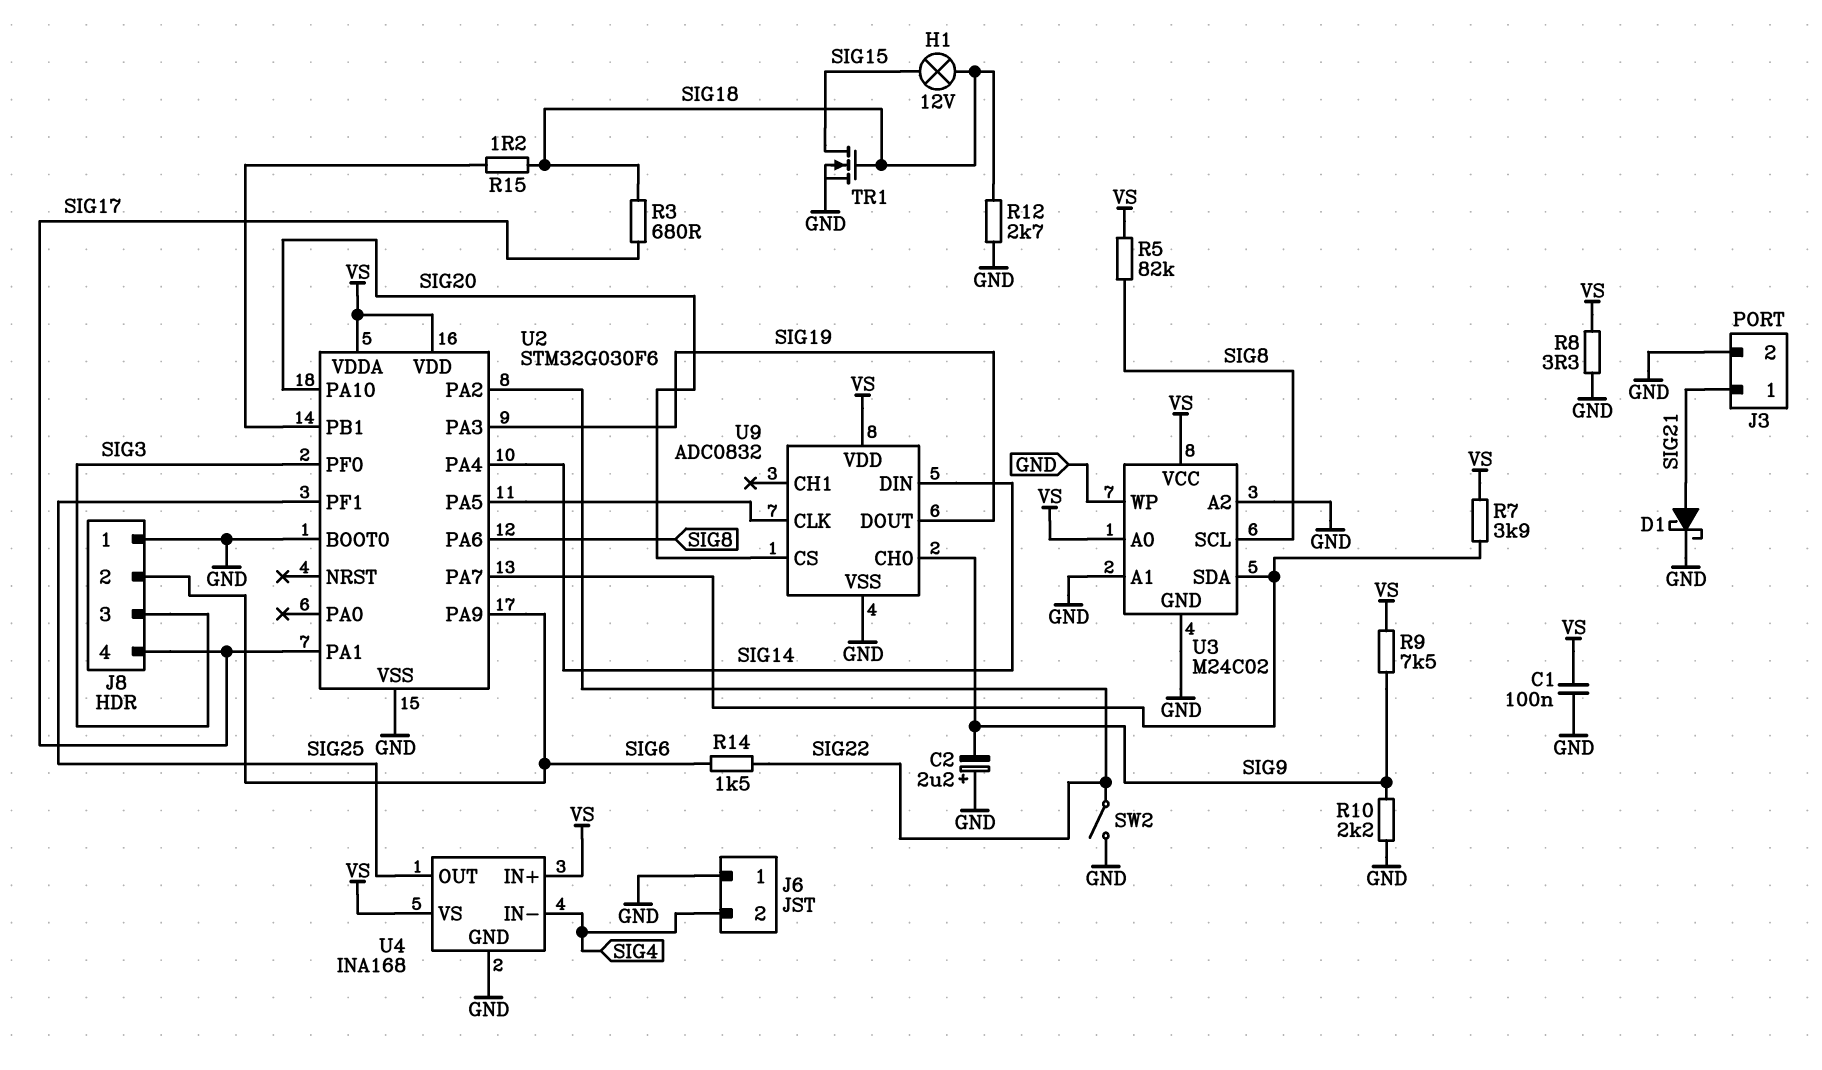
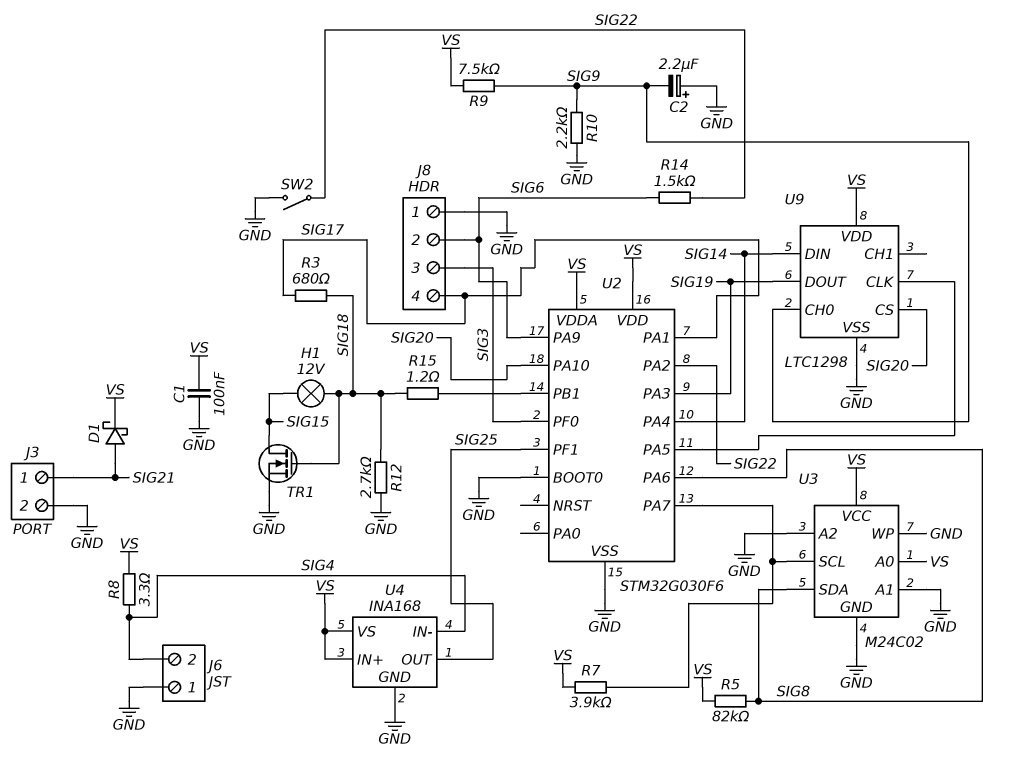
D1: schottky (A SIG21, K GND) -> schottky (A SIG21, K VS)
R8: 3.3 (GND, VS) -> 3.3 (SIG4, VS)
U3 pin SCL: SIG8 -> U2/PA7
U3 pin SDA: U2/PA7 -> SIG8
U9: ADC0832 -> LTC1298

